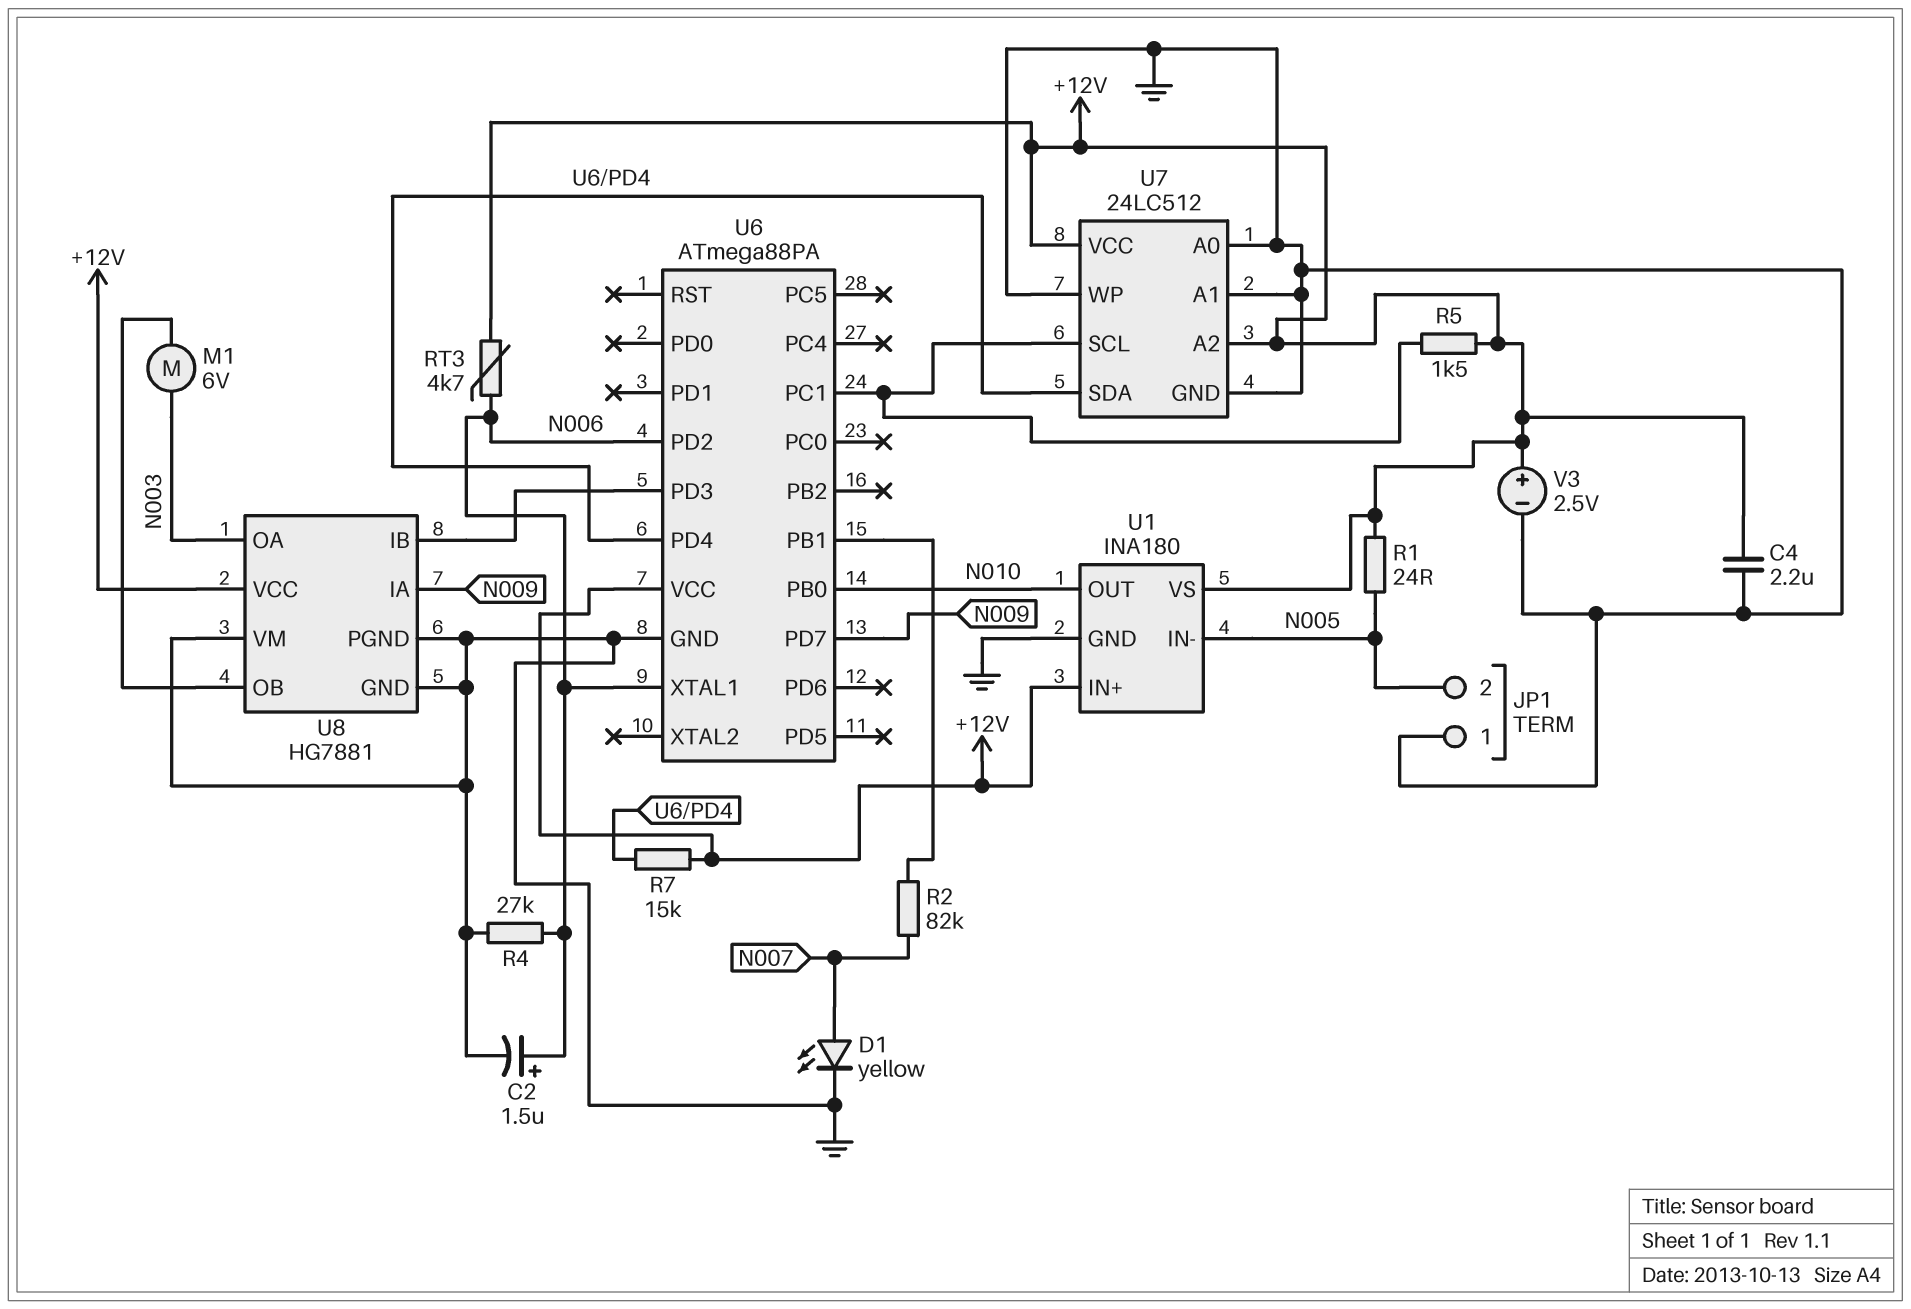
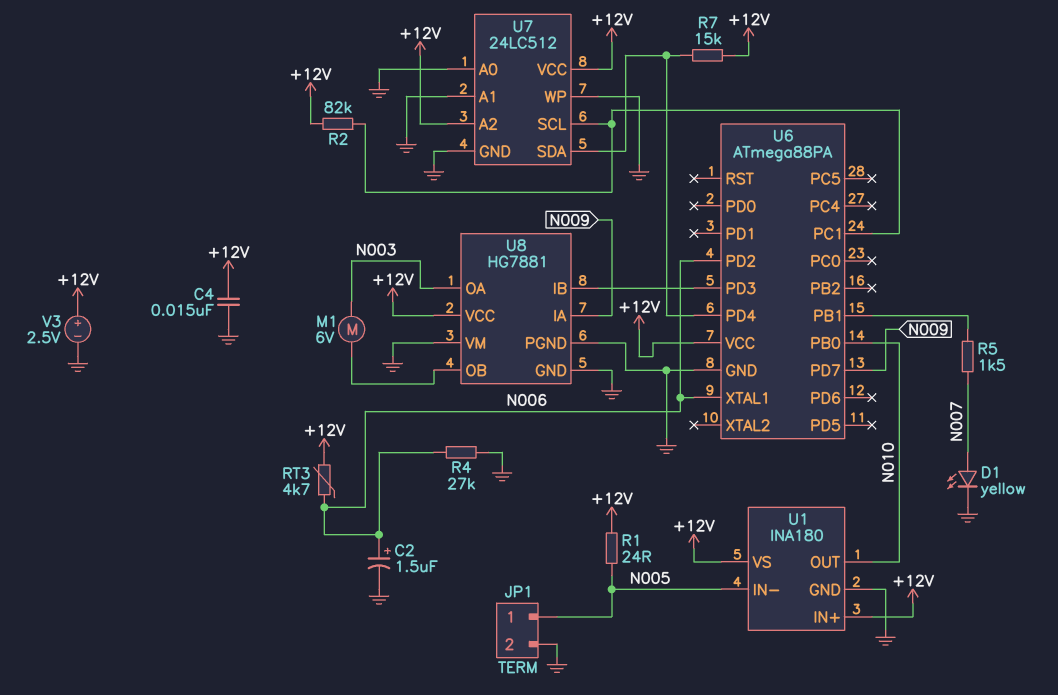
C4: 2.2uF (+12V, GND) -> 15nF (+12V, GND)
JP1 pin 1: GND -> N005
JP1 pin 2: N005 -> GND
R2: 82k (N007, U6/PB1) -> 82k (+12V, U6/PC1)
R5: 1.5k (+12V, U6/PC1) -> 1.5k (N007, U6/PB1)

